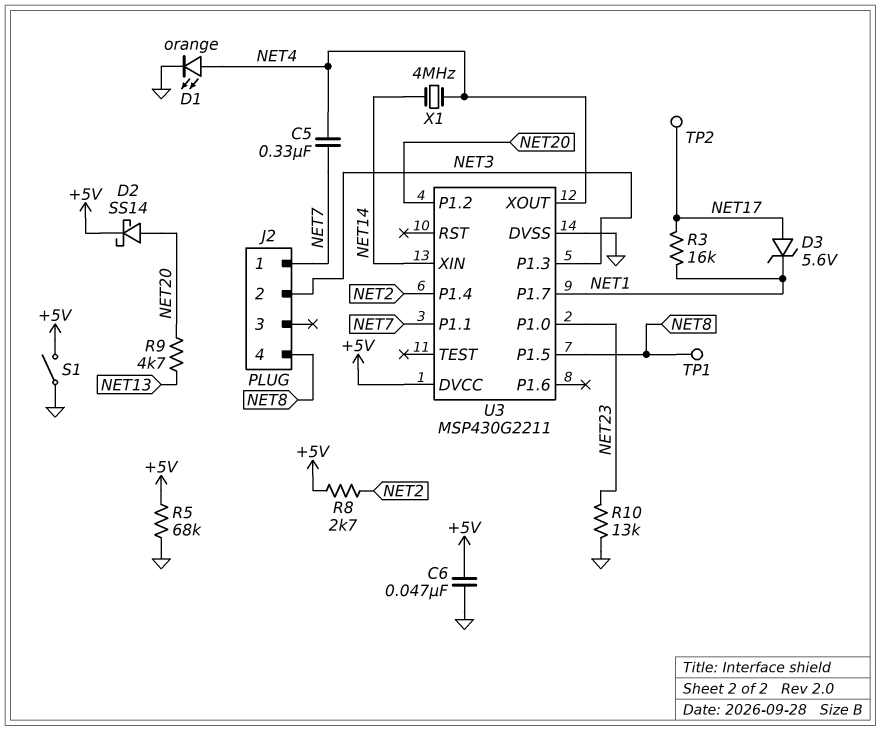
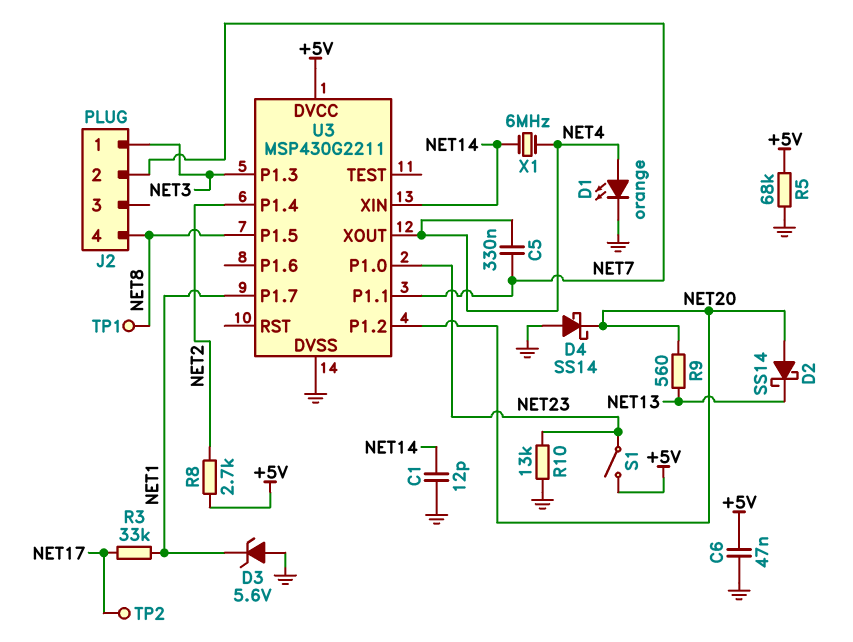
C1: none -> 12pF (GND, NET14)
D2: schottky SS14 (A NET20, K +5V) -> schottky SS14 (A NET20, K NET13)
D3: zener 5.6V (A NET17, K NET1) -> zener 5.6V (A GND, K NET1)
D4: none -> schottky SS14 (A GND, K NET20)
J2 pin 1: NET7 -> NET3
J2 pin 2: NET3 -> NET7
R3: 16k (NET1, NET17) -> 33k (NET1, NET17)
R9: 4.7k (NET13, NET20) -> 560 (NET13, NET20)
S1: switch (+5V, GND) -> switch (+5V, NET23)
X1: 4MHz (NET4, NET14) -> 6MHz (NET4, NET14)

